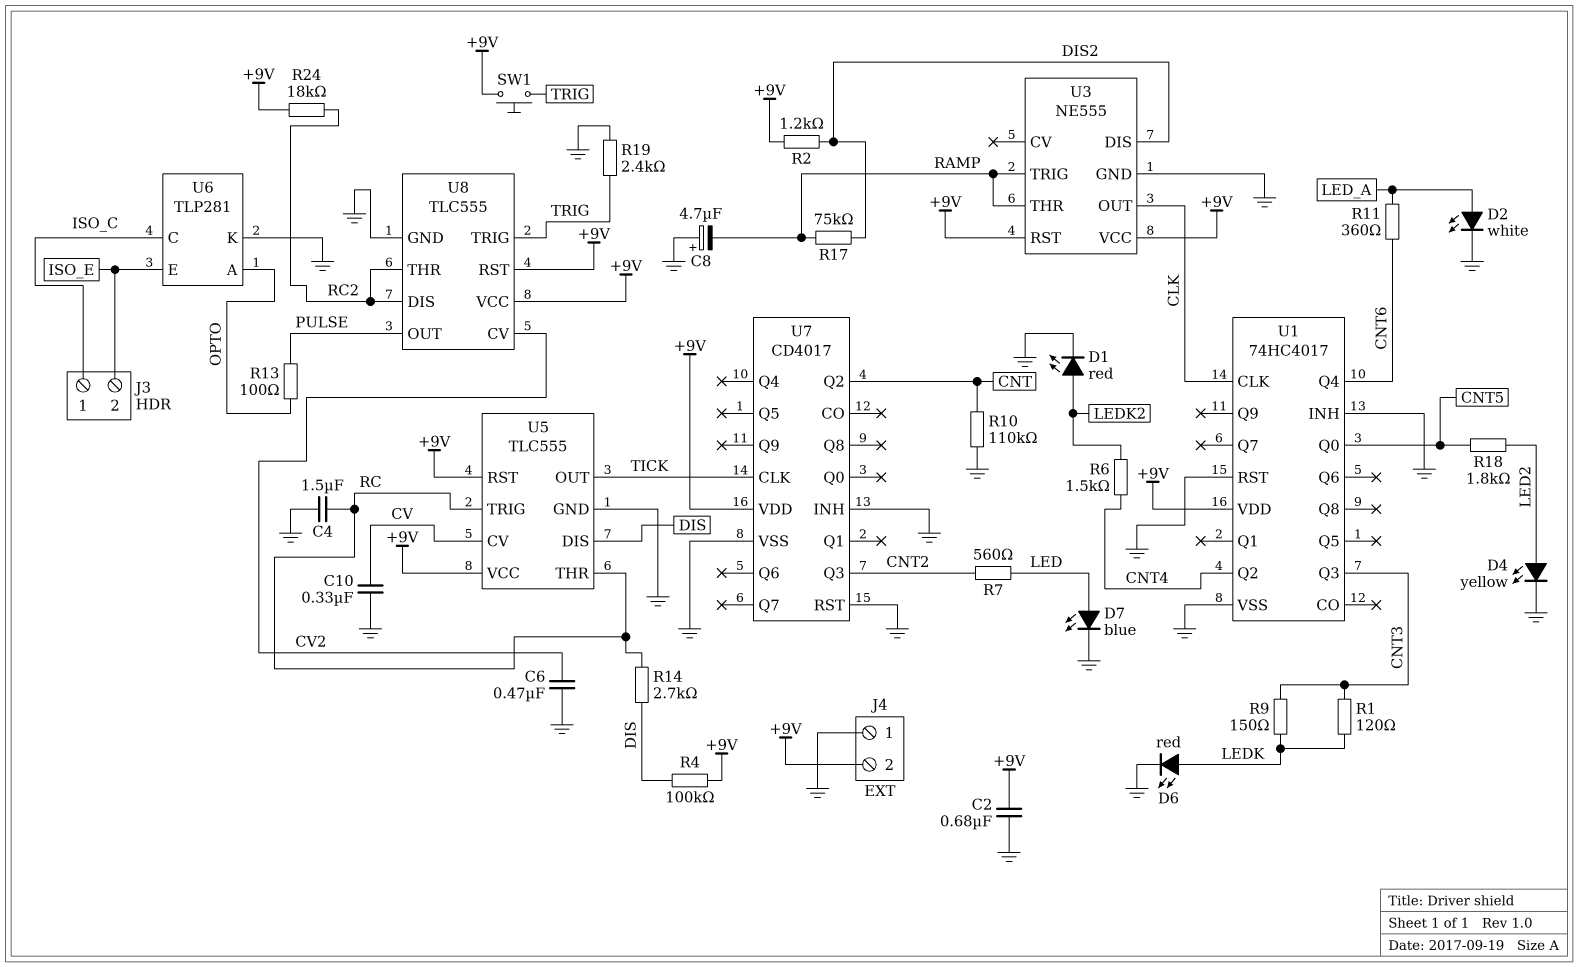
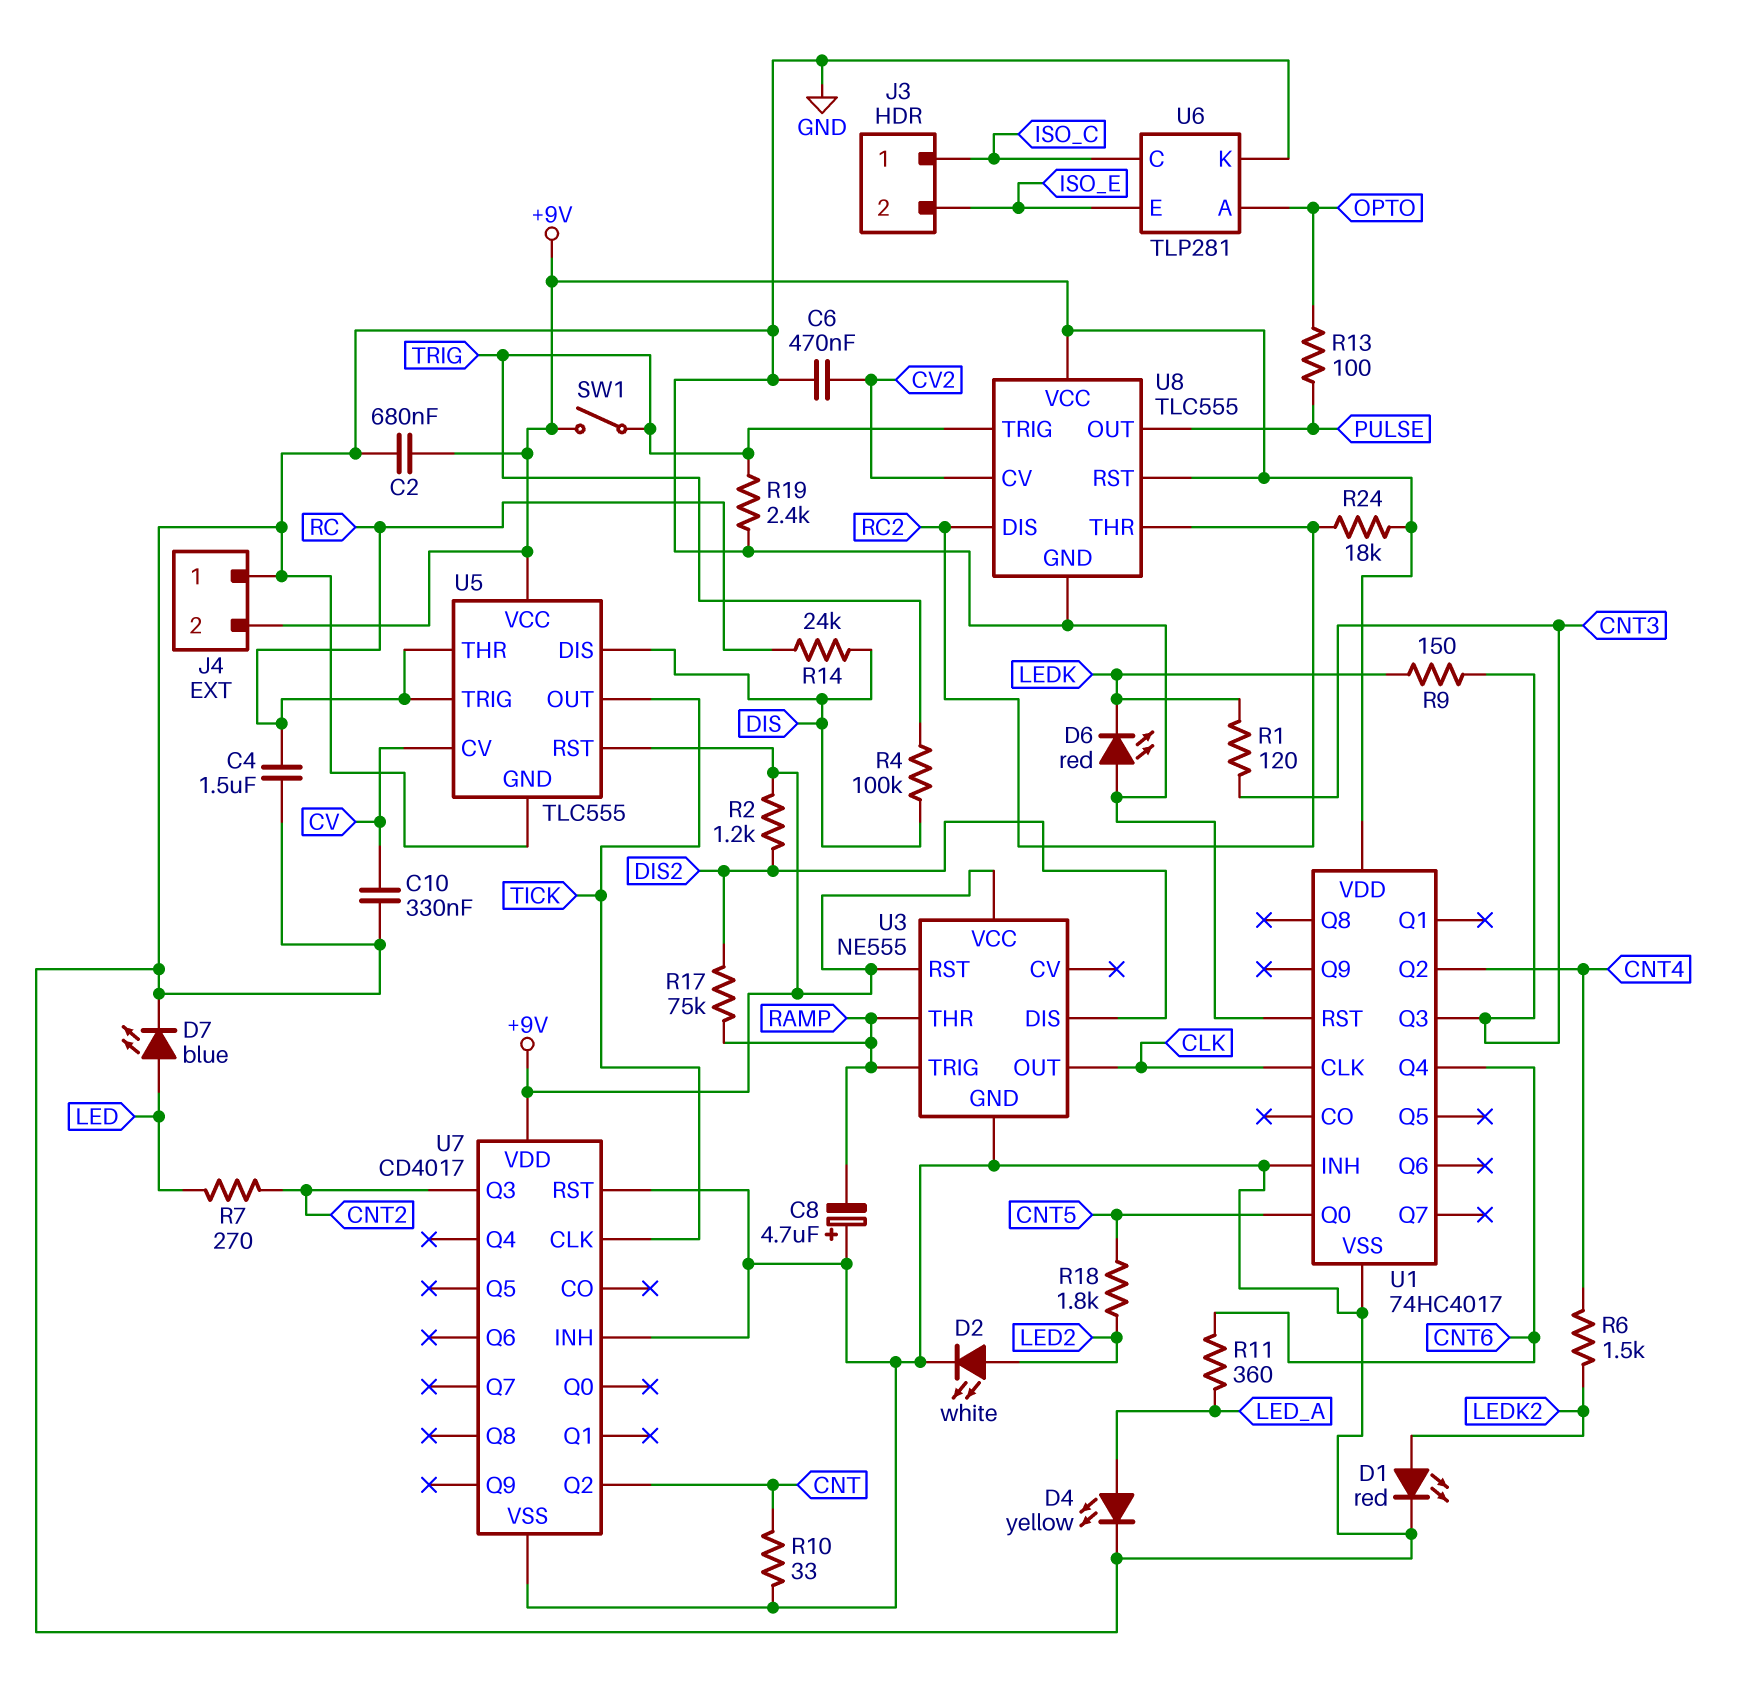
D2: LED white (A LED_A, K GND) -> LED white (A LED2, K GND)
D4: LED yellow (A LED2, K GND) -> LED yellow (A LED_A, K GND)
D6: LED red (A LEDK, K GND) -> LED red (A GND, K LEDK)
R4: 100k (+9V, DIS) -> 100k (DIS, TRIG)
R7: 560 (CNT2, LED) -> 270 (CNT2, LED)
R10: 110k (CNT, GND) -> 33 (CNT, GND)
R14: 2.7k (DIS, RC) -> 24k (DIS, RC)
SW1: button (+9V, TRIG) -> switch (+9V, TRIG)

